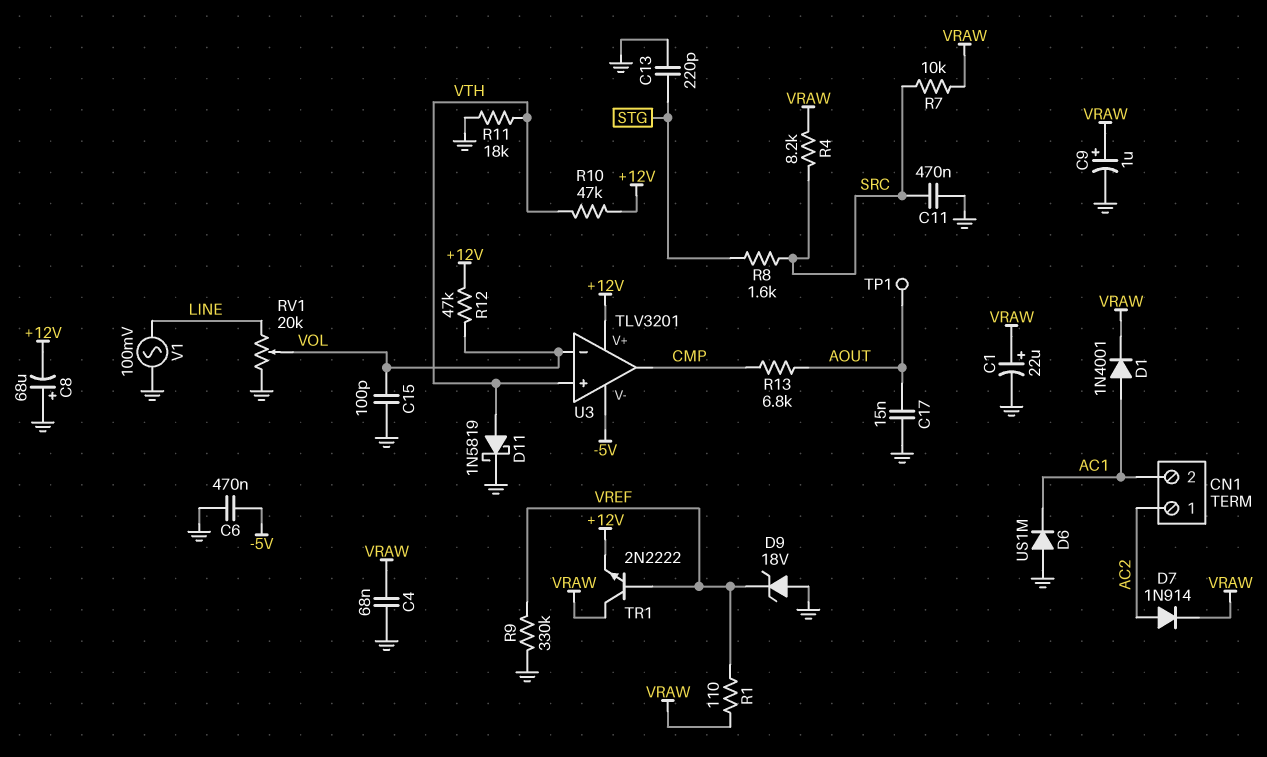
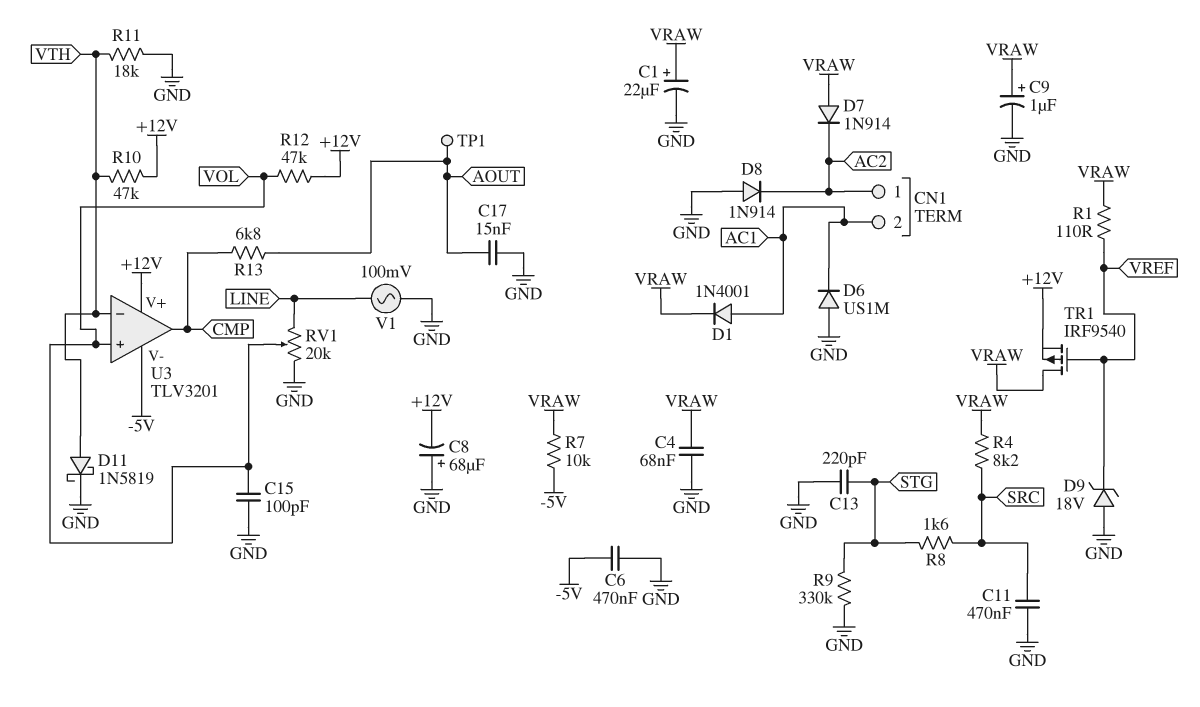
D7: diode 1N914 (A AC2, K VRAW) -> diode 1N914 (A VRAW, K AC2)
D8: none -> diode 1N914 (A GND, K AC2)
R7: 10k (SRC, VRAW) -> 10k (-5V, VRAW)
R9: 330k (GND, VREF) -> 330k (GND, STG)
TR1: NPN 2N2222 (B VREF, C VRAW, E +12V) -> PMOS IRF9540 (G VREF, D VRAW, S +12V)
U3 pin in+: VTH -> VOL
U3 pin in-: VOL -> VTH

